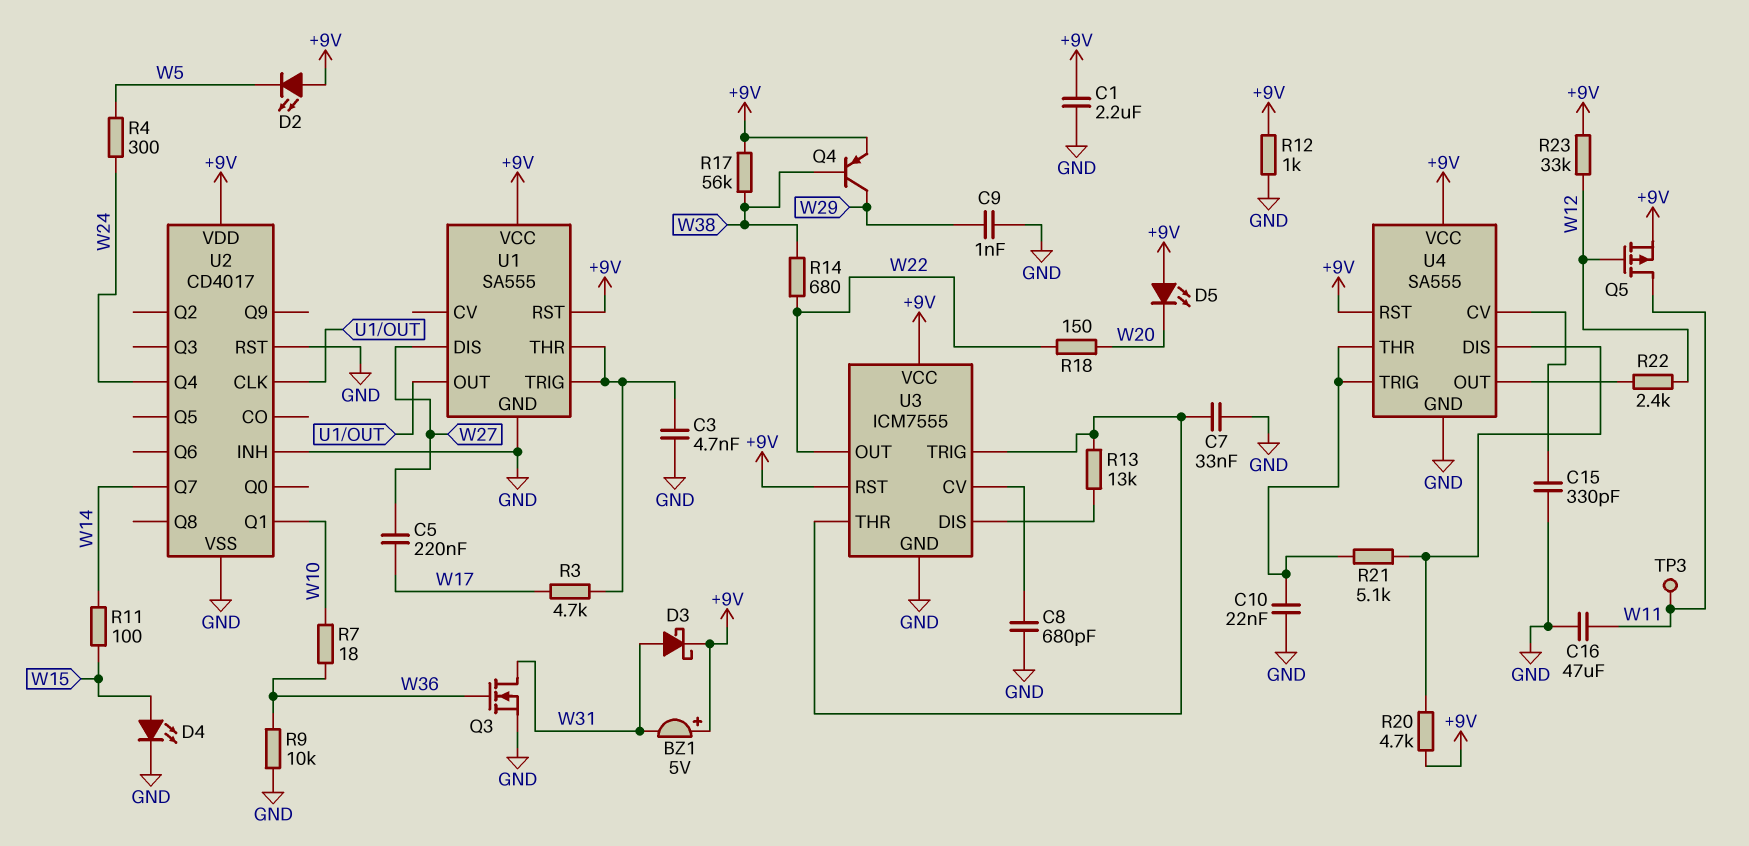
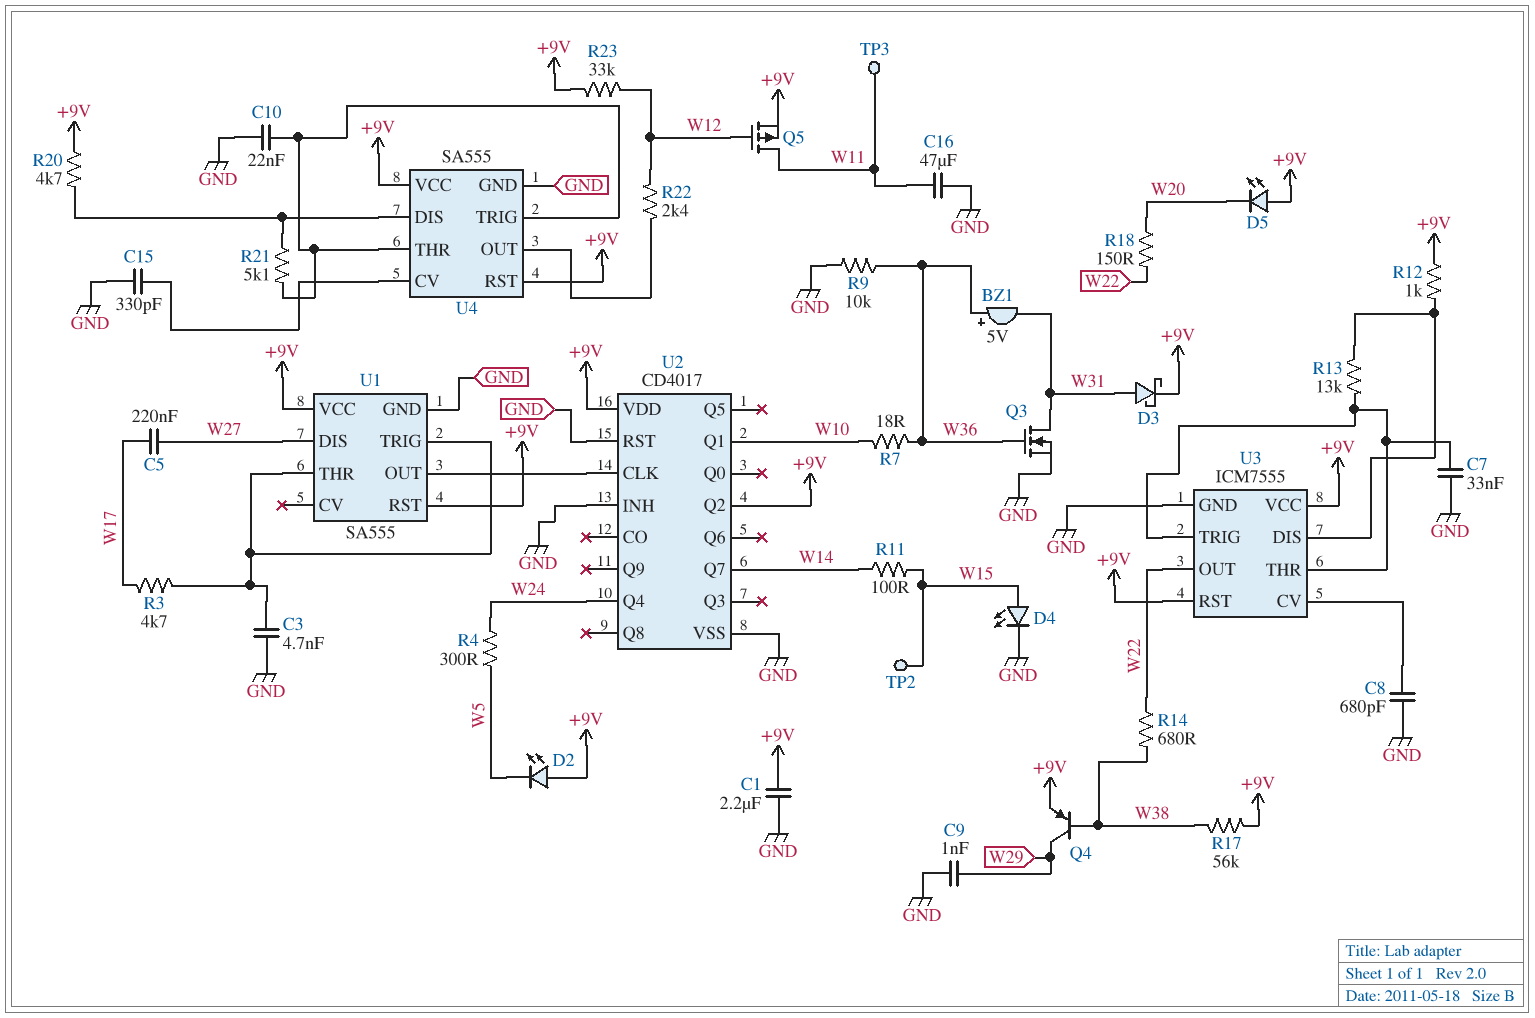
BZ1: buzzer 5V (plus +9V, minus W31) -> buzzer 5V (plus W36, minus W31)
R12: 1k (+9V, GND) -> 1k (+9V, U3/DIS)
TP2: none -> test point (W15)
U2 pin Q2: none -> +9V

